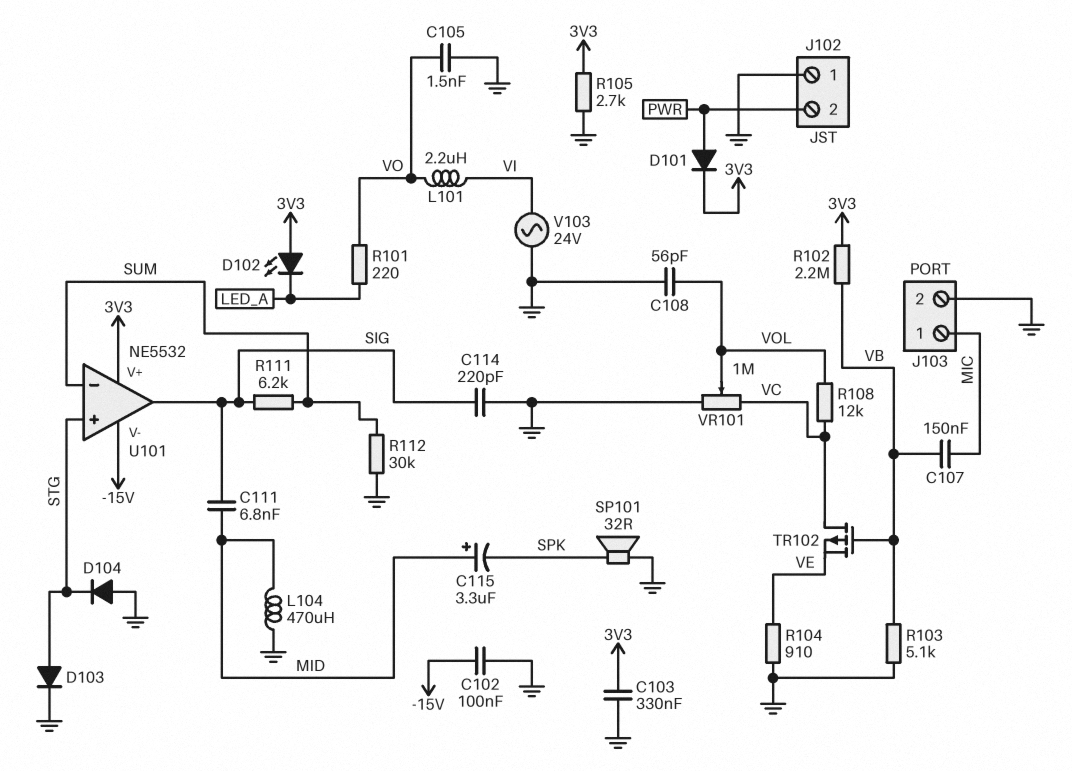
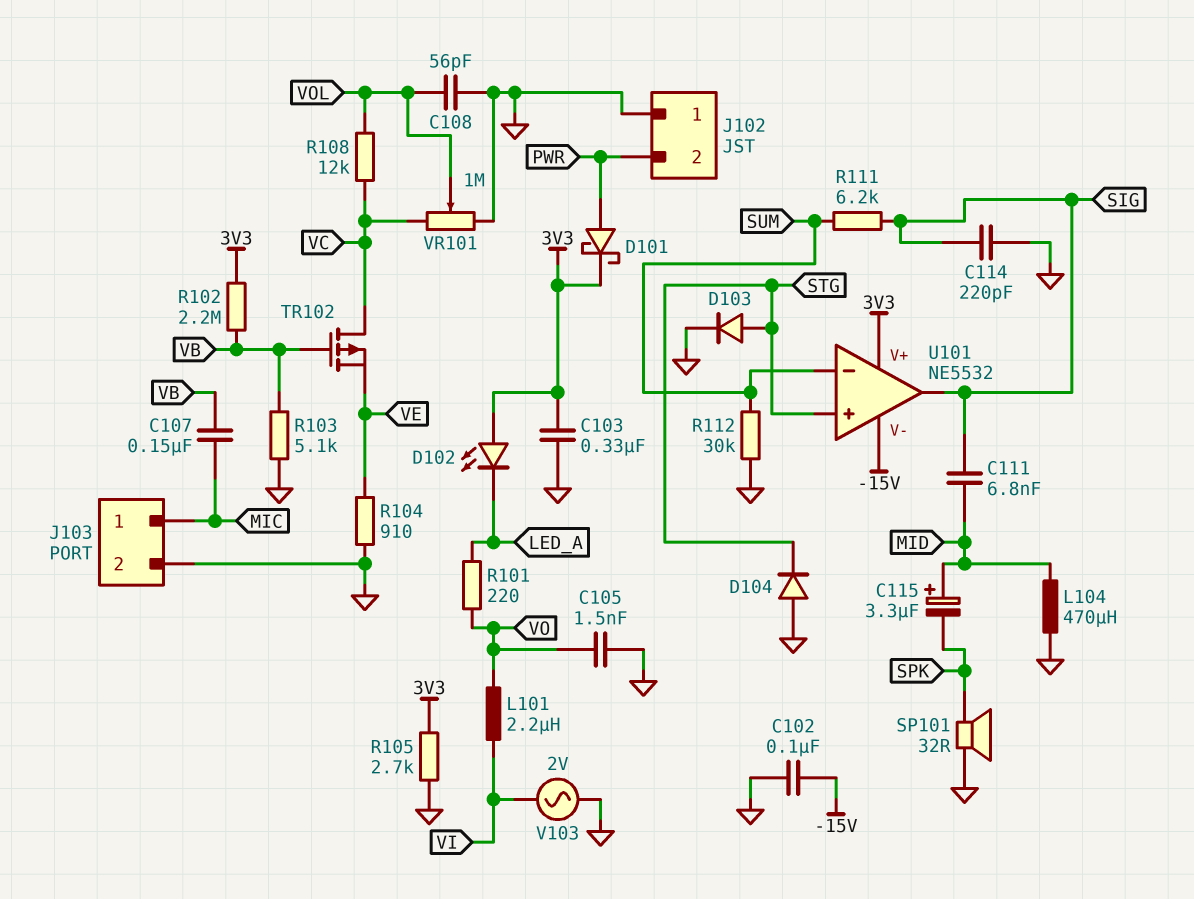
D101: diode (A PWR, K 3V3) -> schottky (A PWR, K 3V3)
V103: AC 24V (GND, VI) -> AC 2V (GND, VI)

